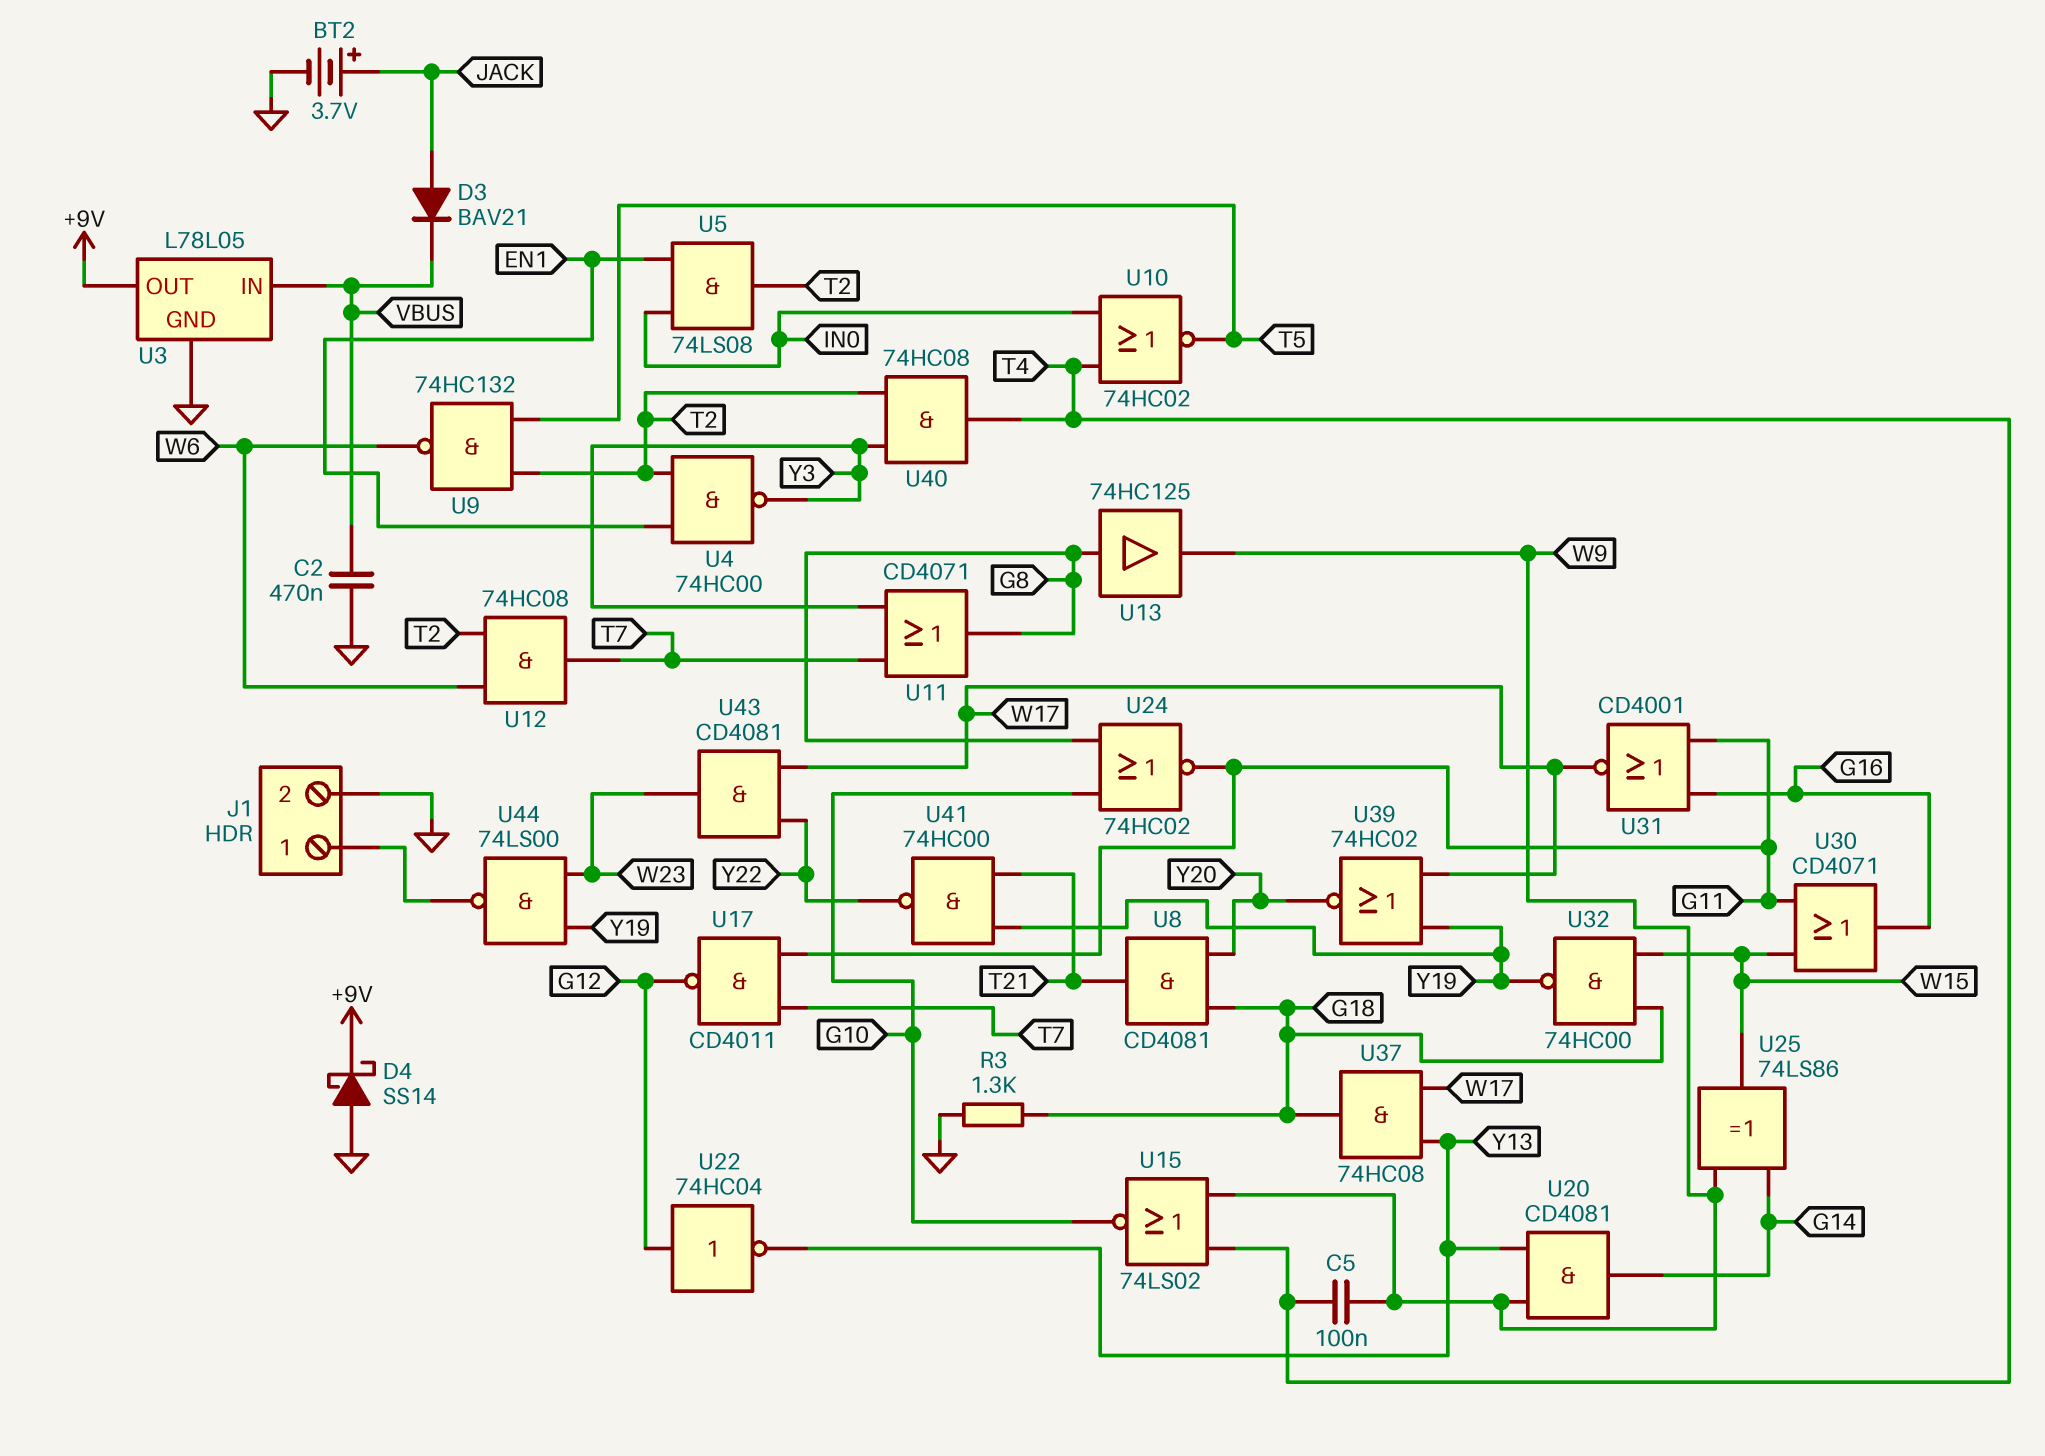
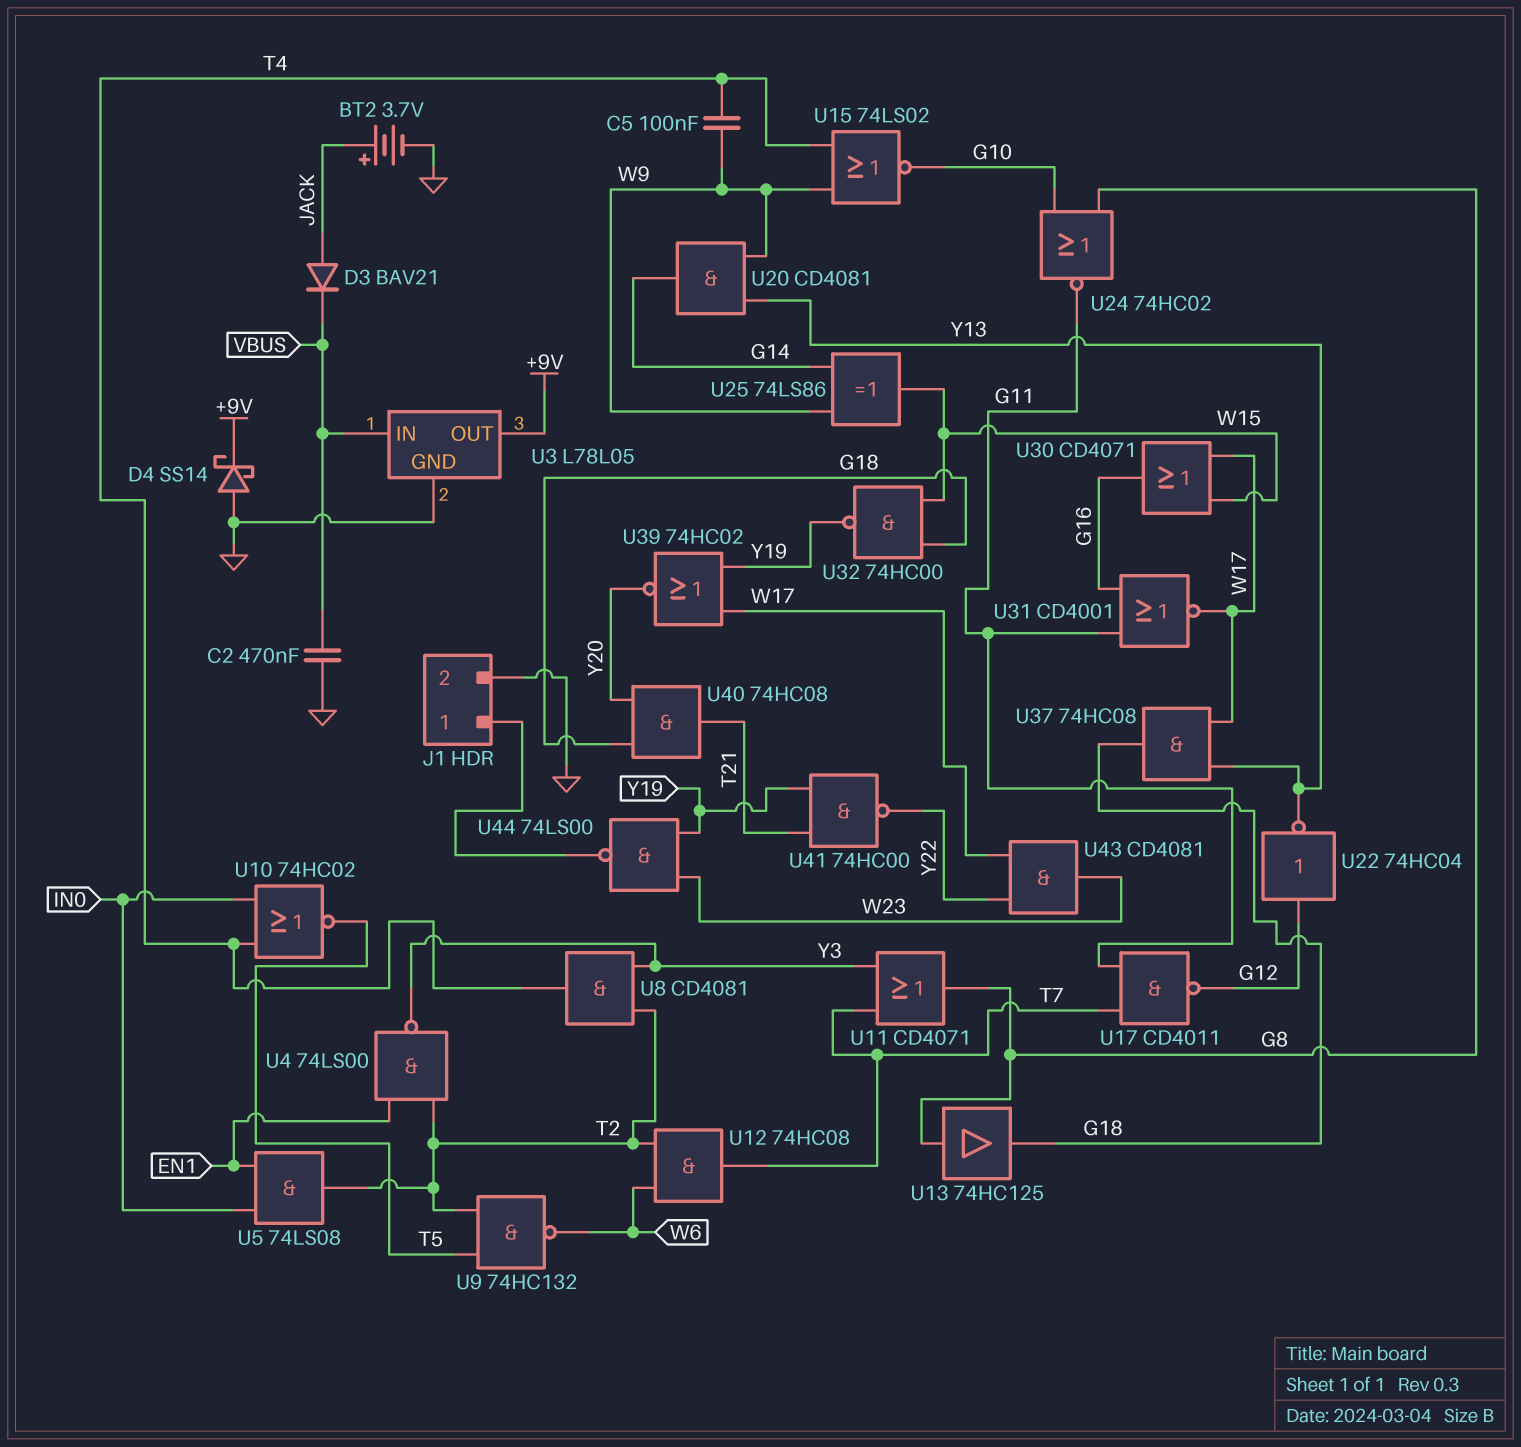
R3: 1.3k (G18, GND) -> none
U4: NAND 74HC00 (in EN1, in T2, out Y3) -> NAND 74LS00 (in EN1, in T2, out Y3)
U8: AND CD4081 (in G18, in Y20, out T21) -> AND CD4081 (in T2, in Y3, out T4)
U13: buffer 74HC125 (in G8, out W9) -> buffer 74HC125 (in G8, out G18)
U30: OR CD4071 (in G11, in W15, out G16) -> OR CD4071 (in W15, in W17, out G16)
U40: AND 74HC08 (in T2, in Y3, out T4) -> AND 74HC08 (in G18, in Y20, out T21)

